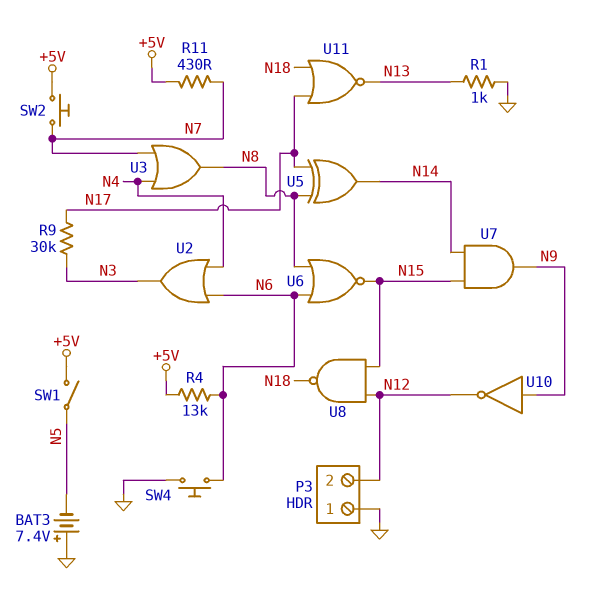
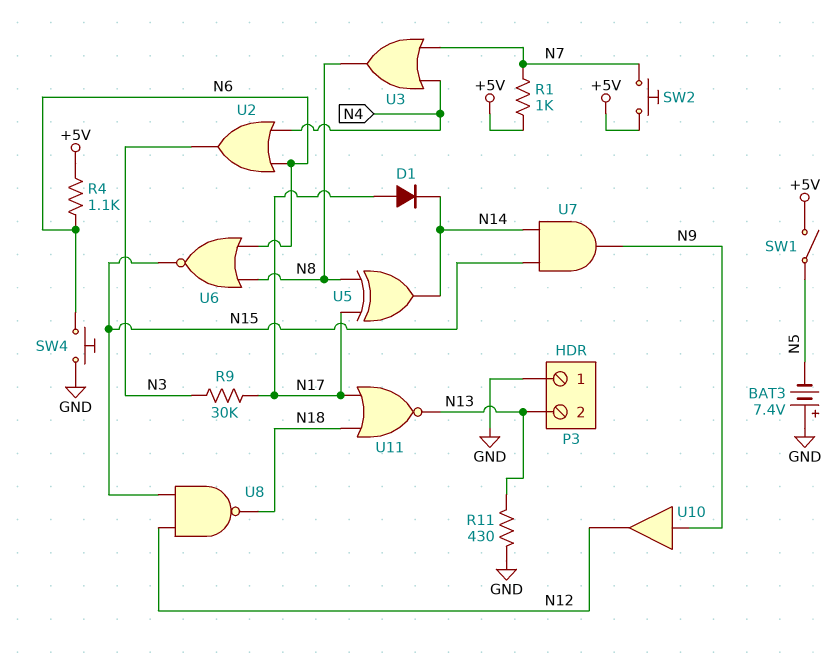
D1: none -> diode (A N17, K N14)
P3 pin 2: N12 -> N13
R1: 1k (GND, N13) -> 1k (+5V, N7)
R4: 13k (+5V, N6) -> 1.1k (+5V, N6)
R11: 430 (+5V, N7) -> 430 (GND, N13)
U10: NOT (in N9, out N12) -> buffer (in N9, out N12)

